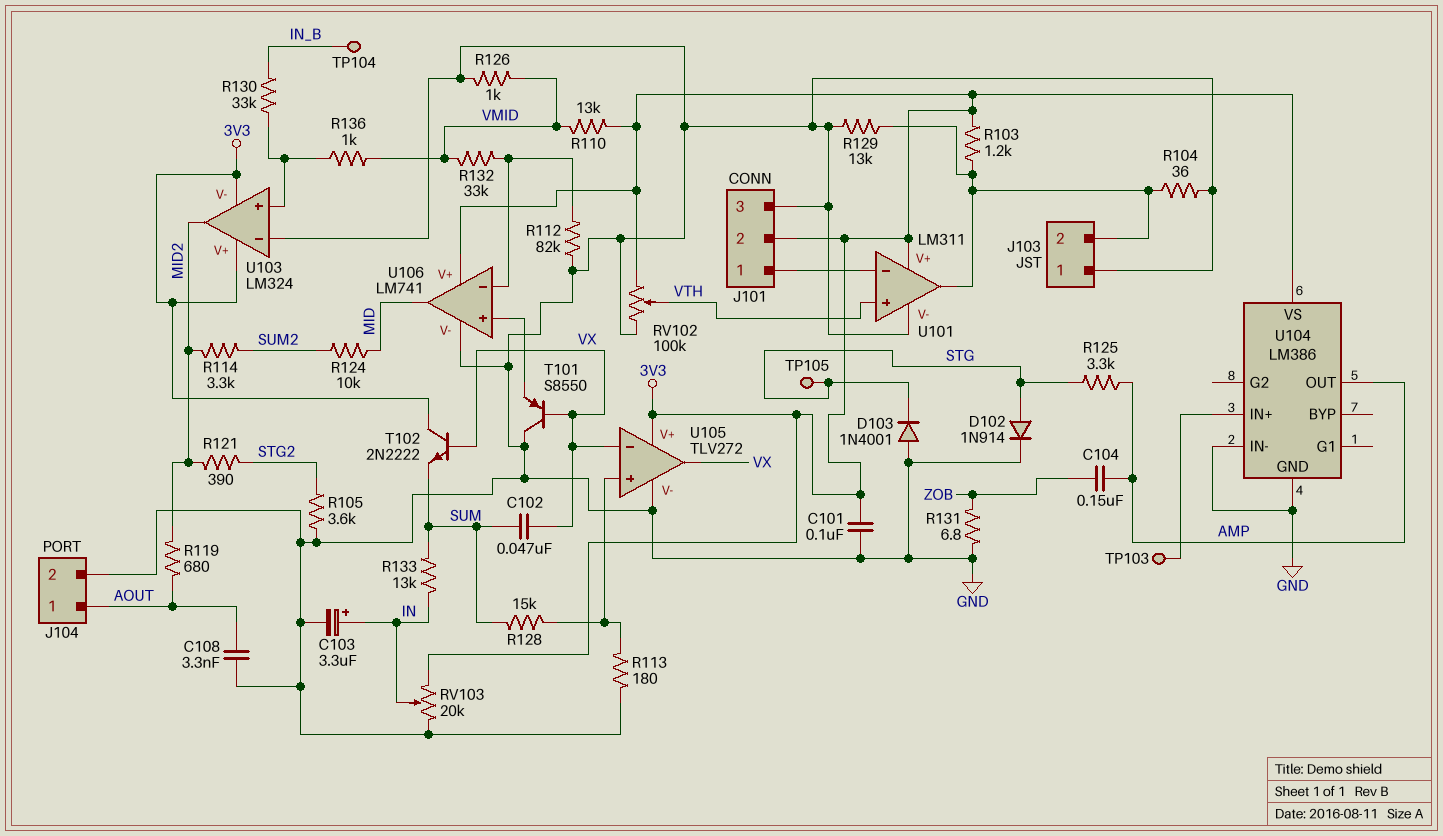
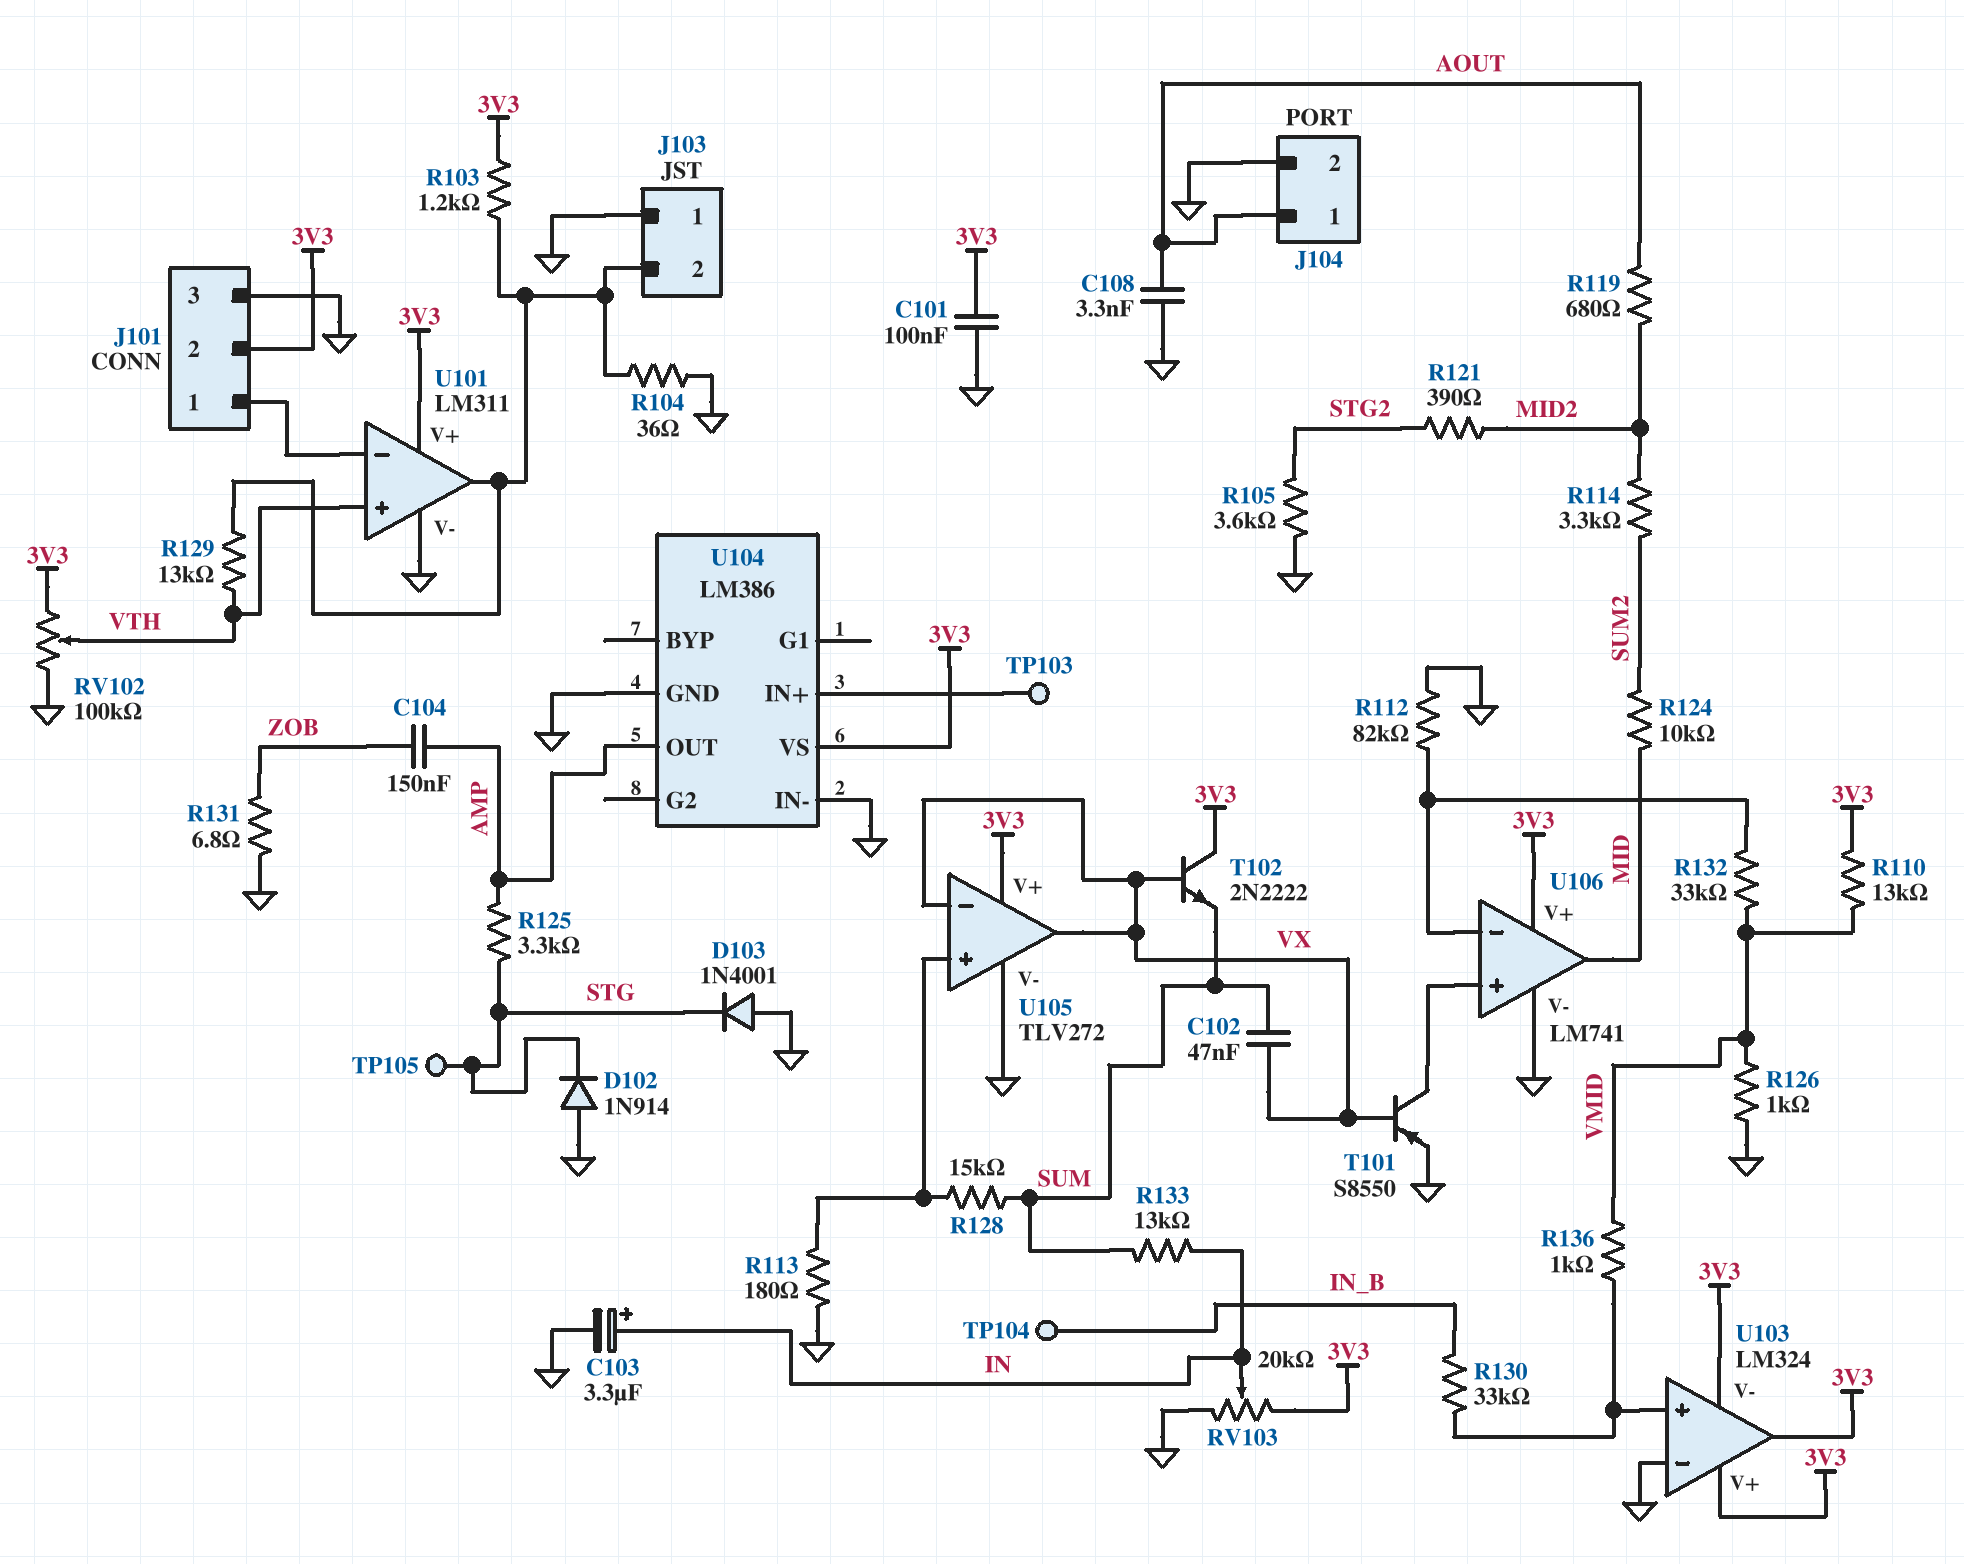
D102: diode 1N914 (A STG, K GND) -> diode 1N914 (A GND, K STG)
R129: 13k (GND, J103/2) -> 13k (J103/2, VTH)
T101: PNP S8550 (B VX, C GND, E U106/in+) -> PNP S8550 (B VX, C U106/in+, E GND)
U103 pin out: MID2 -> 3V3

